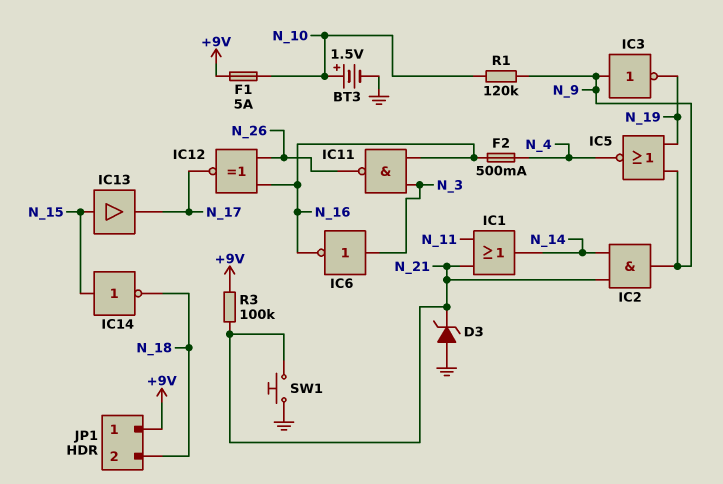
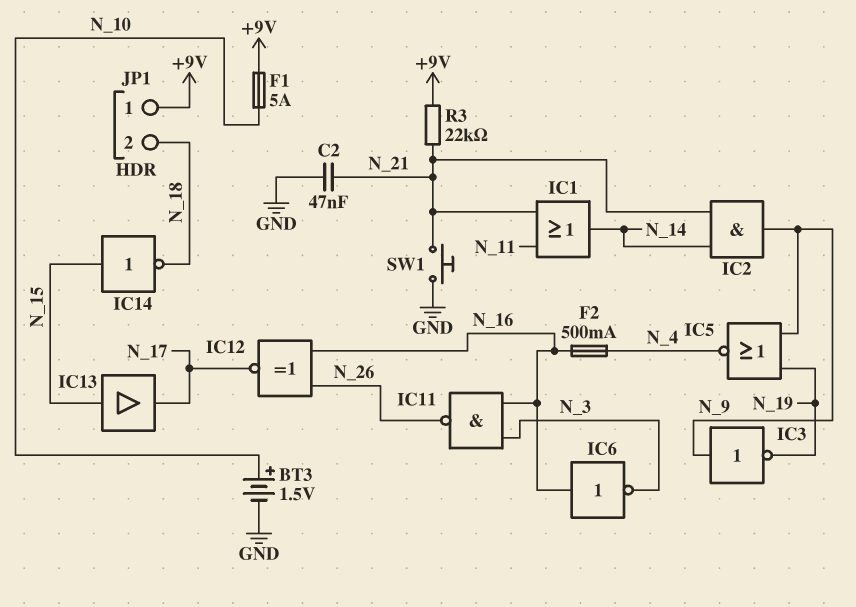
C2: none -> 47nF (GND, N_21)
D3: zener (A GND, K N_21) -> none
IC6: NOT (in N_3, out N_16) -> NOT (in N_16, out N_3)
R1: 120k (N_9, N_10) -> none
R3: 100k (+9V, N_21) -> 22k (+9V, N_21)

